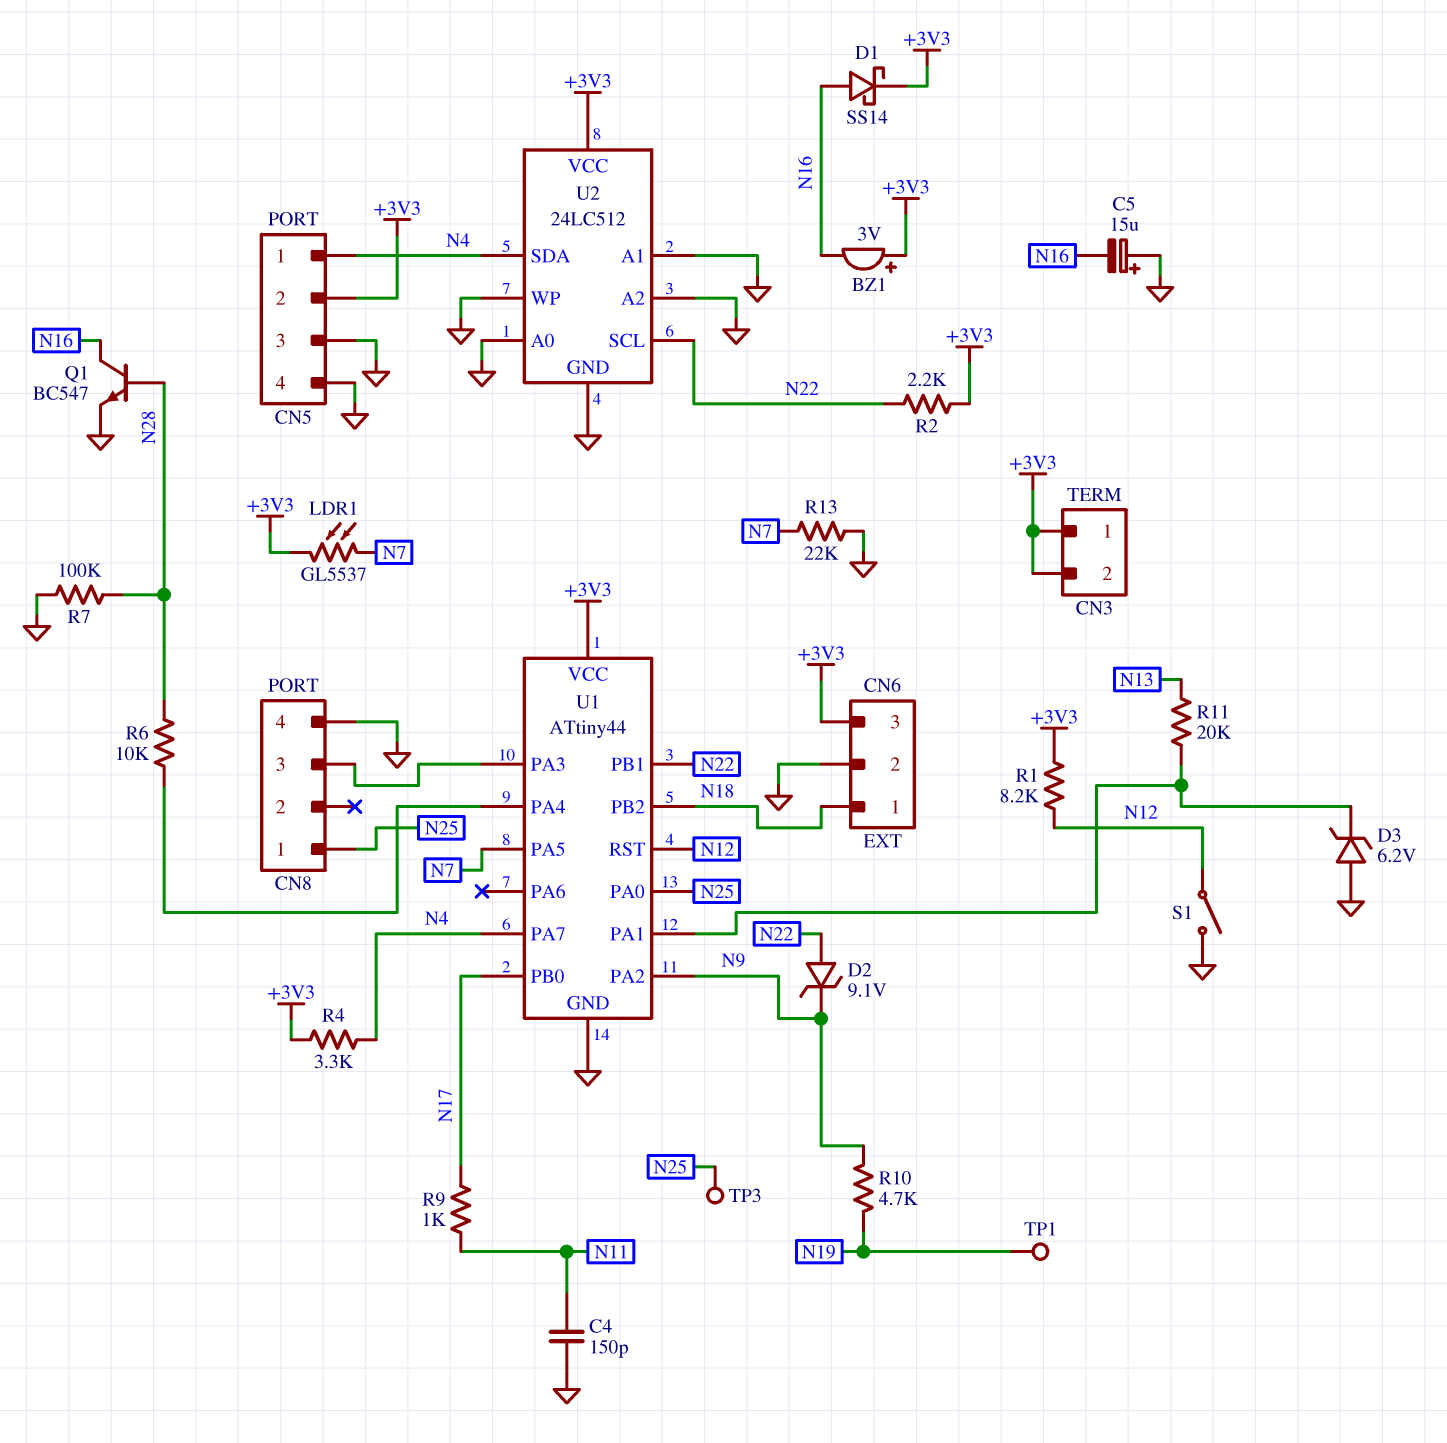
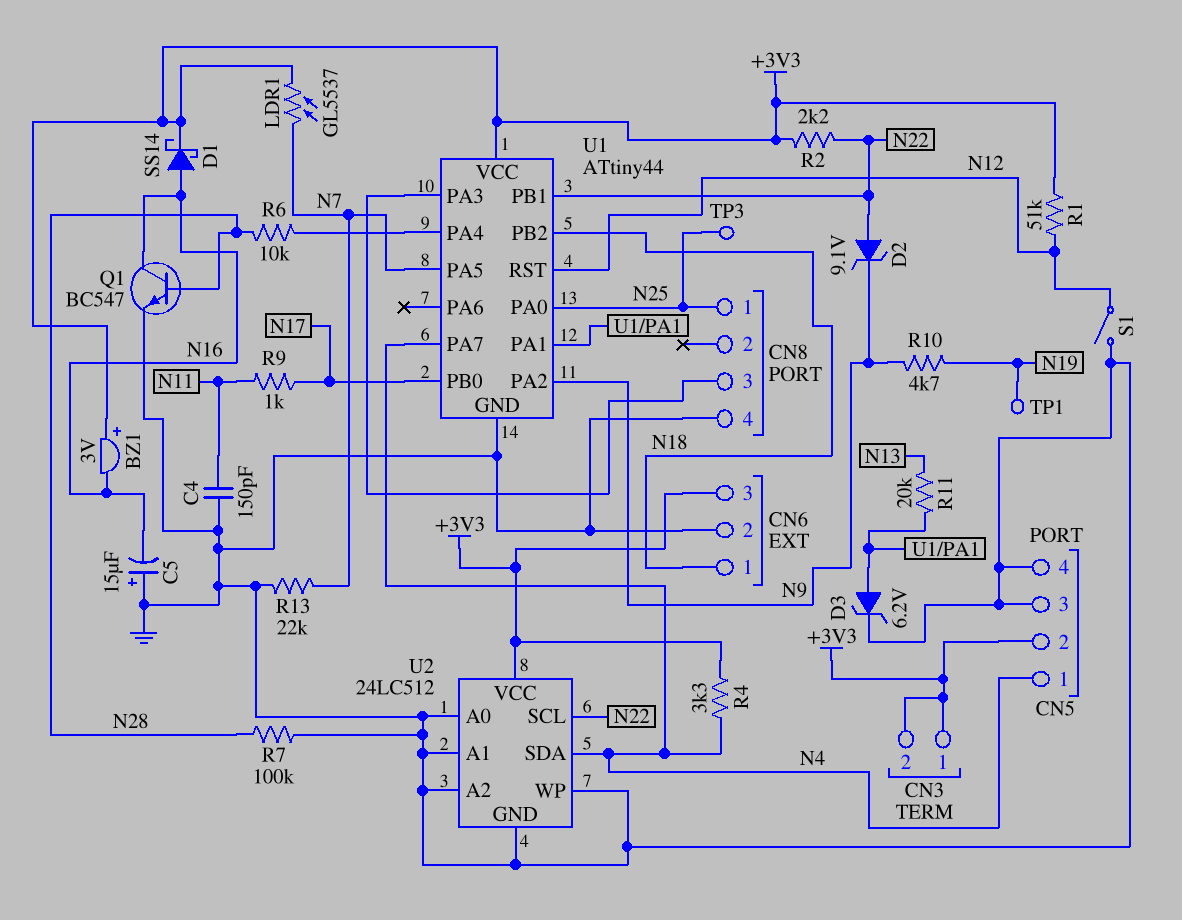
D3: zener 6.2V (A GND, K U1/PA1) -> zener 6.2V (A U1/PA1, K GND)
R1: 8.2k (+3V3, N12) -> 51k (+3V3, N12)

